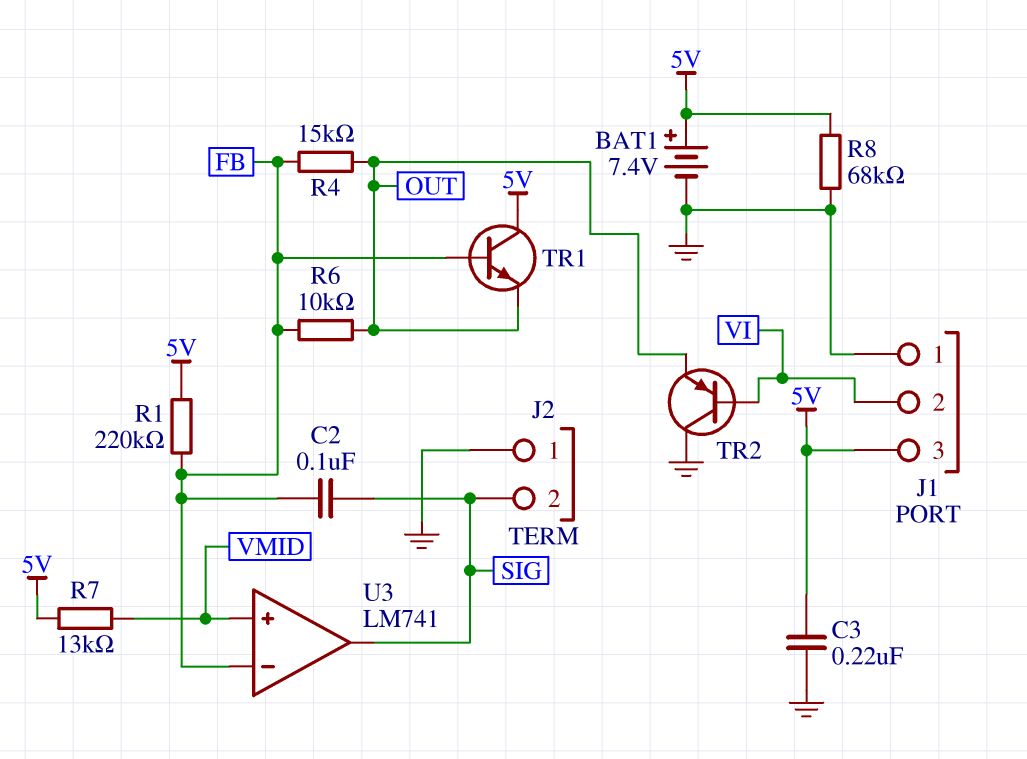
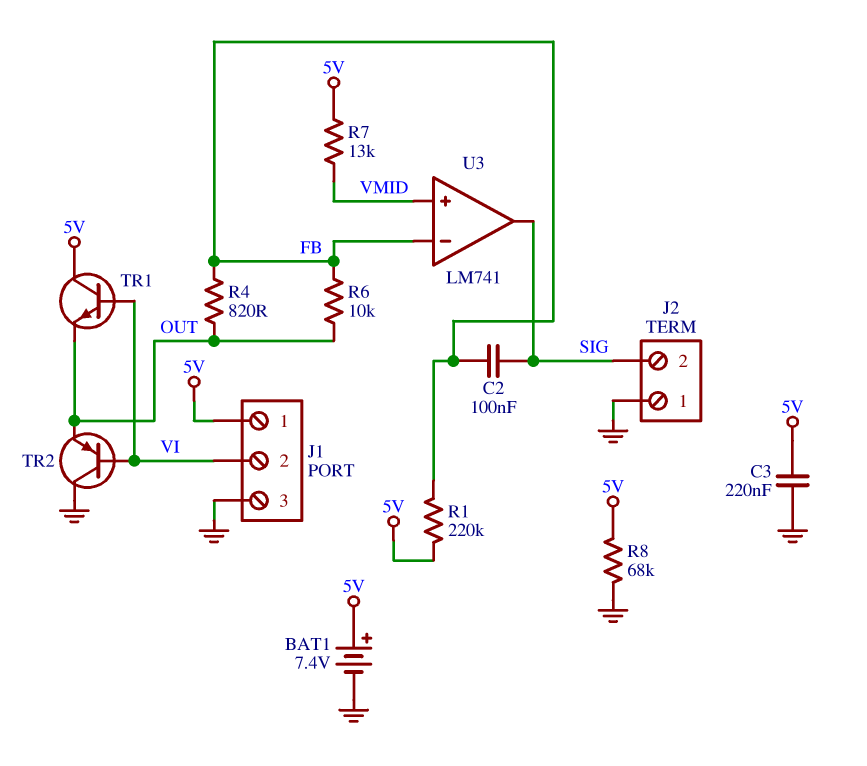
J1 pin 1: GND -> 5V
J1 pin 3: 5V -> GND
R4: 15k (FB, OUT) -> 820 (FB, OUT)
TR1: NPN (B FB, C 5V, E OUT) -> NPN (B VI, C 5V, E OUT)

